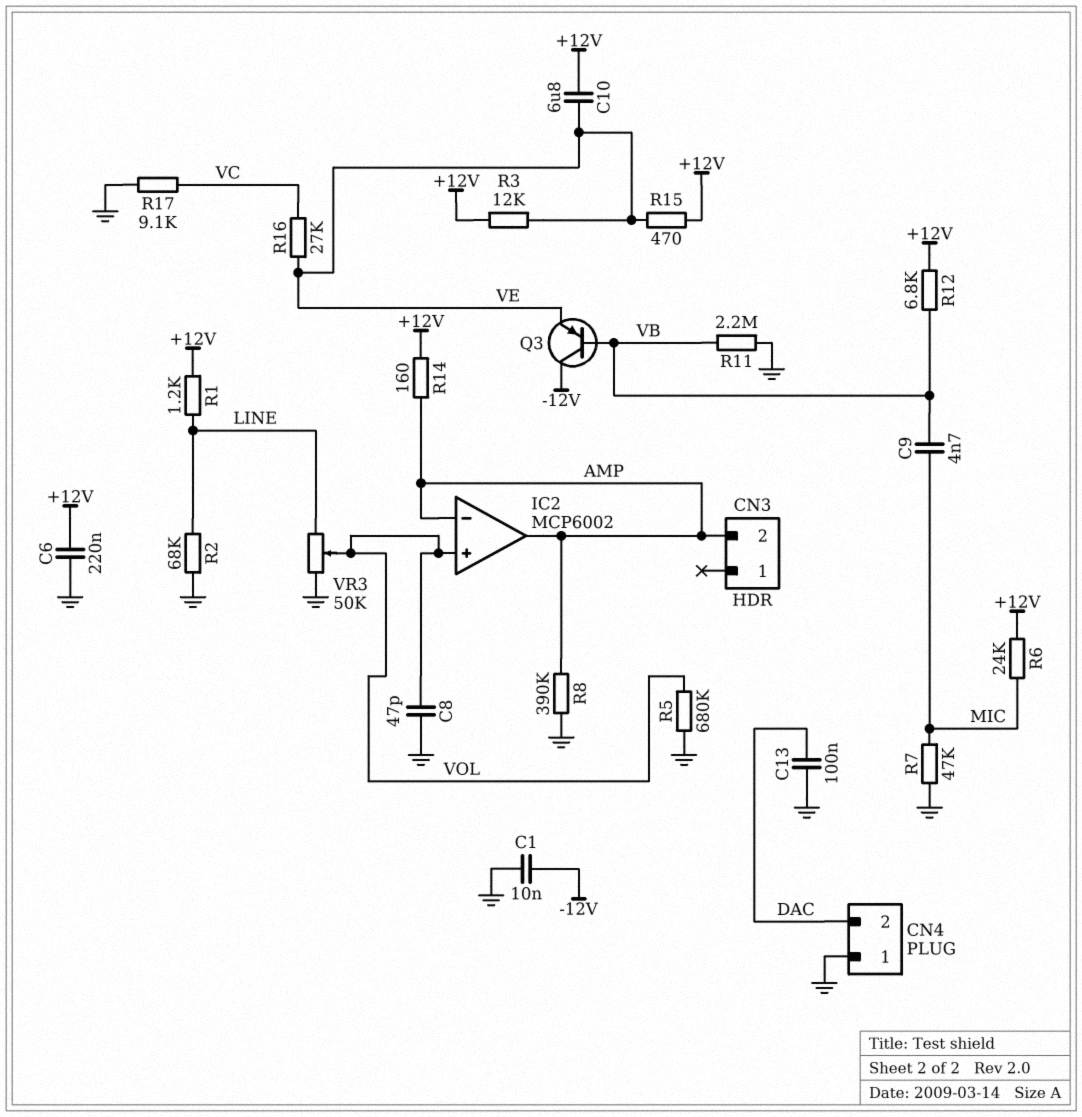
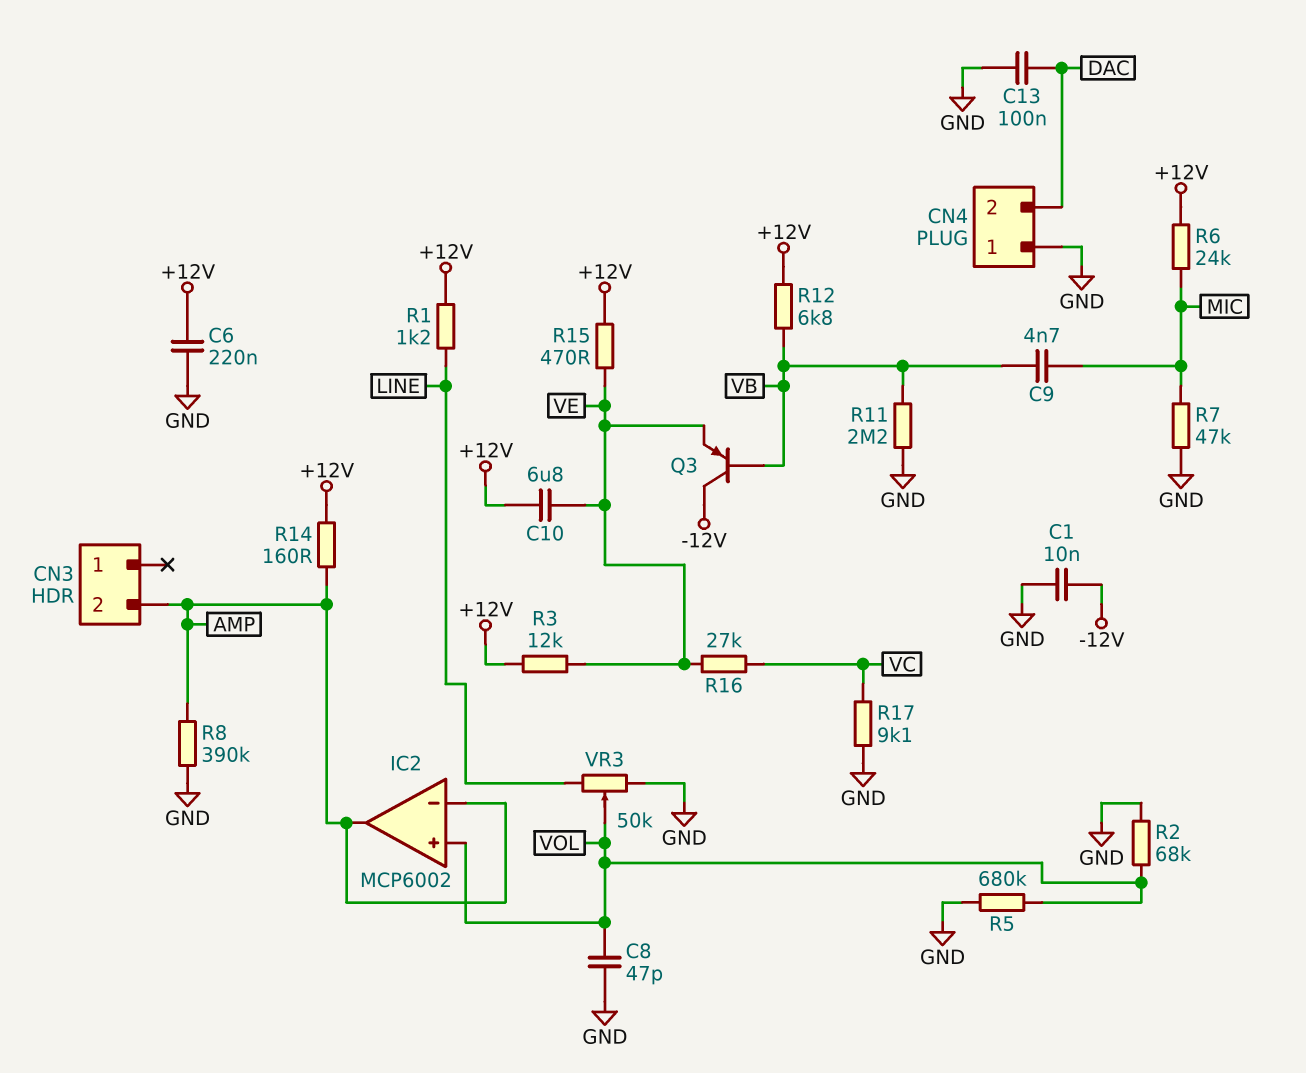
R2: 68k (GND, LINE) -> 68k (GND, VOL)

